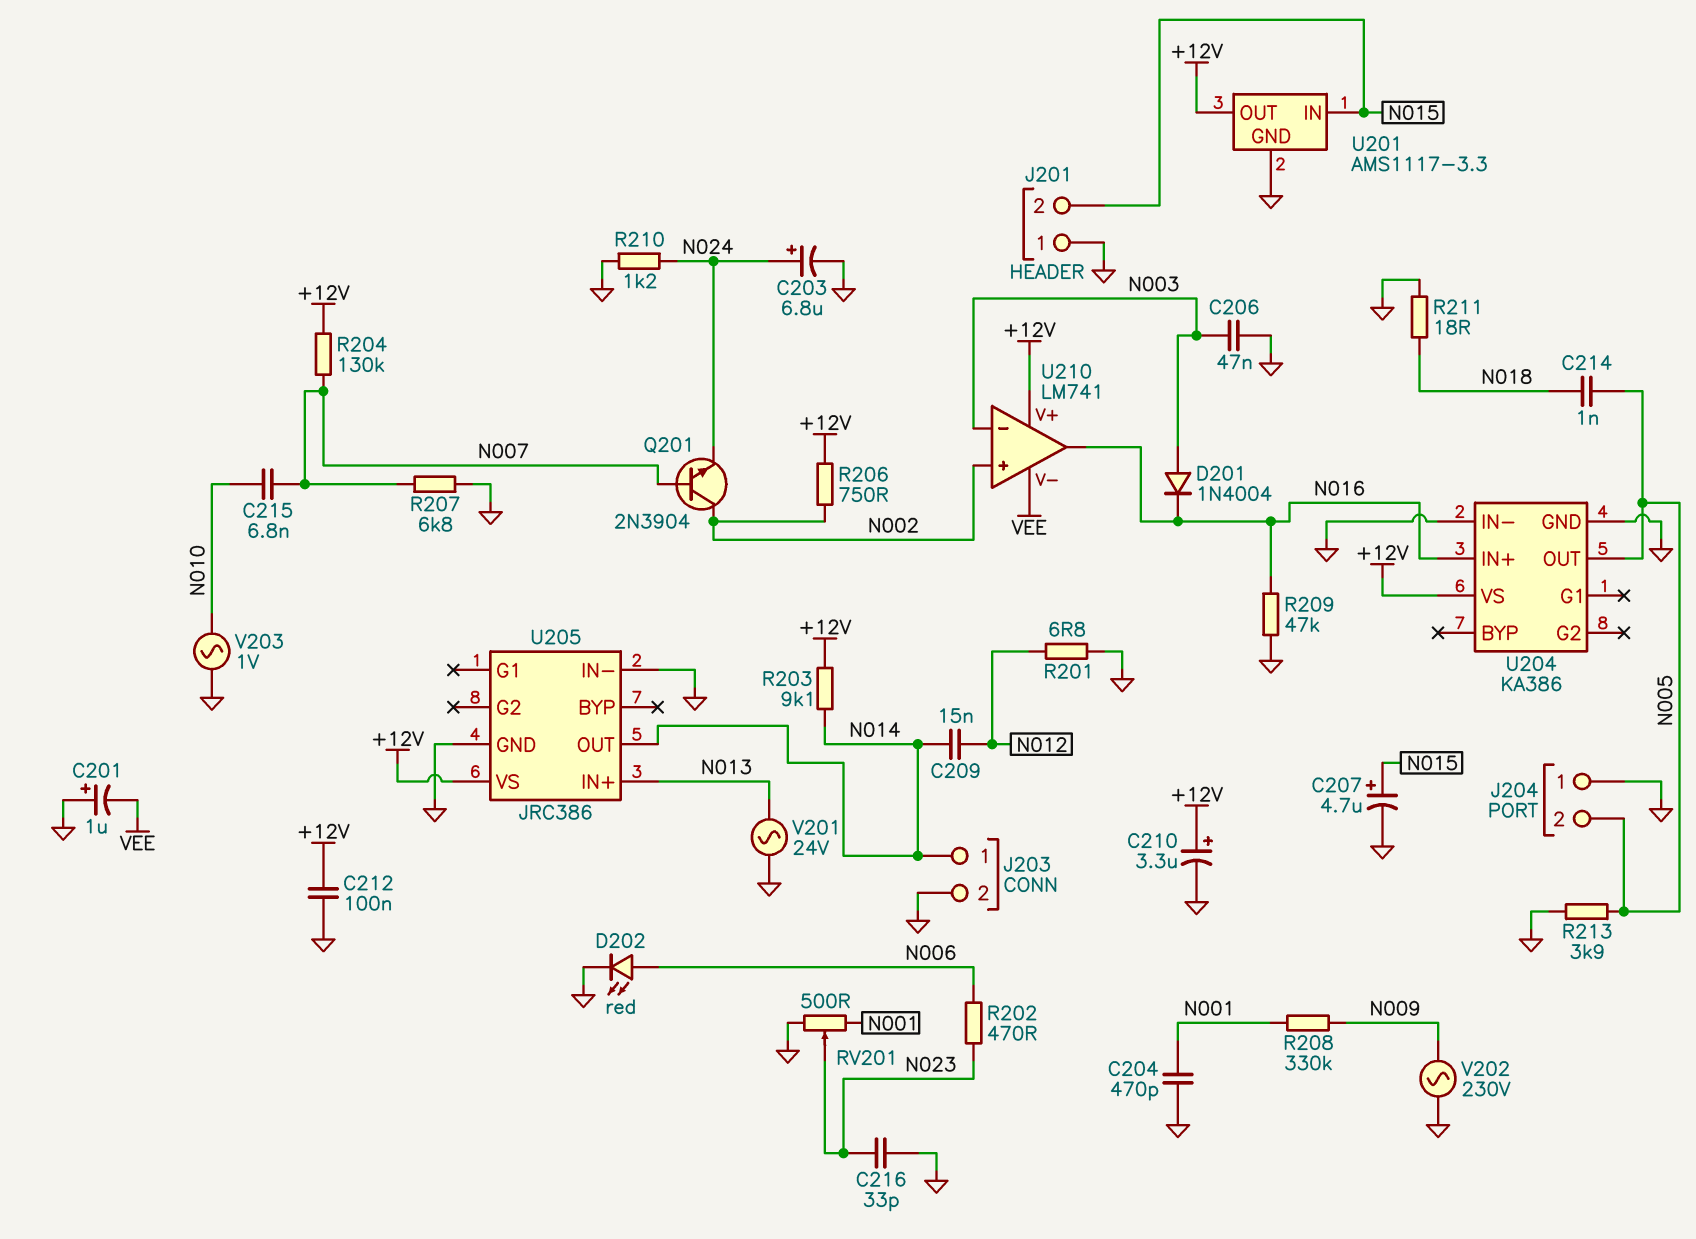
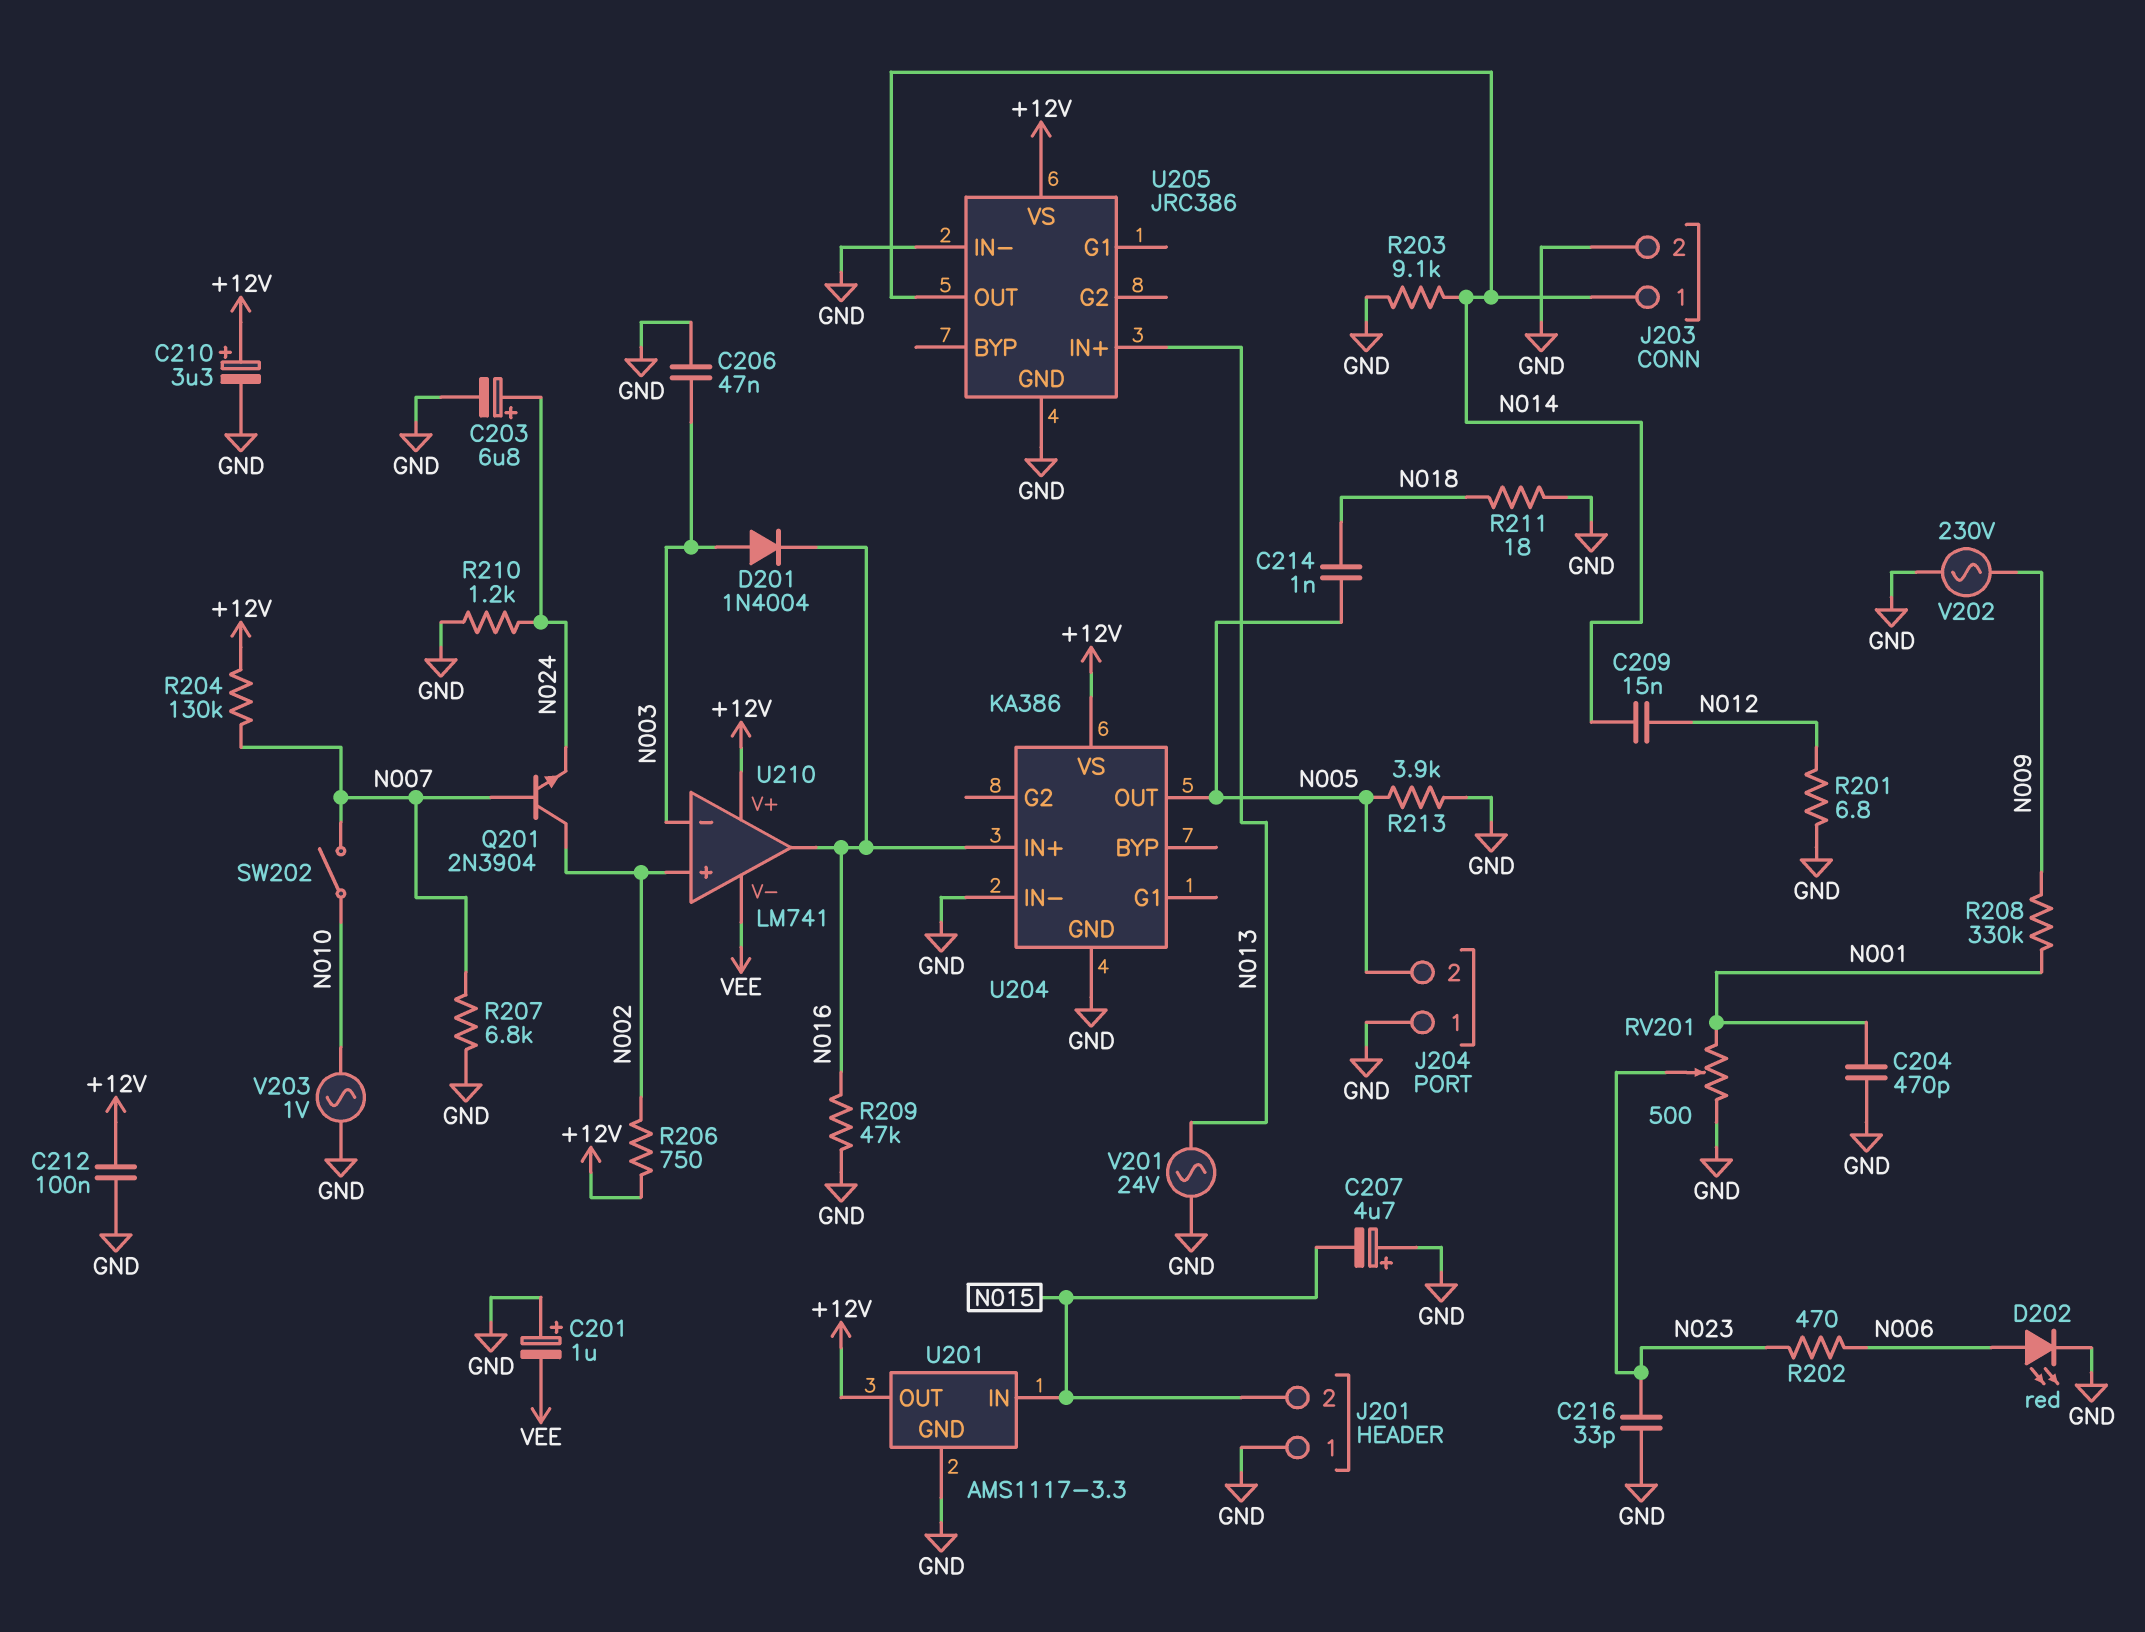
C207: 4.7uF (plus N015, minus GND) -> 4.7uF (plus GND, minus N015)
C215: 6.8nF (N007, N010) -> none
R203: 9.1k (+12V, N014) -> 9.1k (GND, N014)
SW202: none -> switch (N007, N010)

